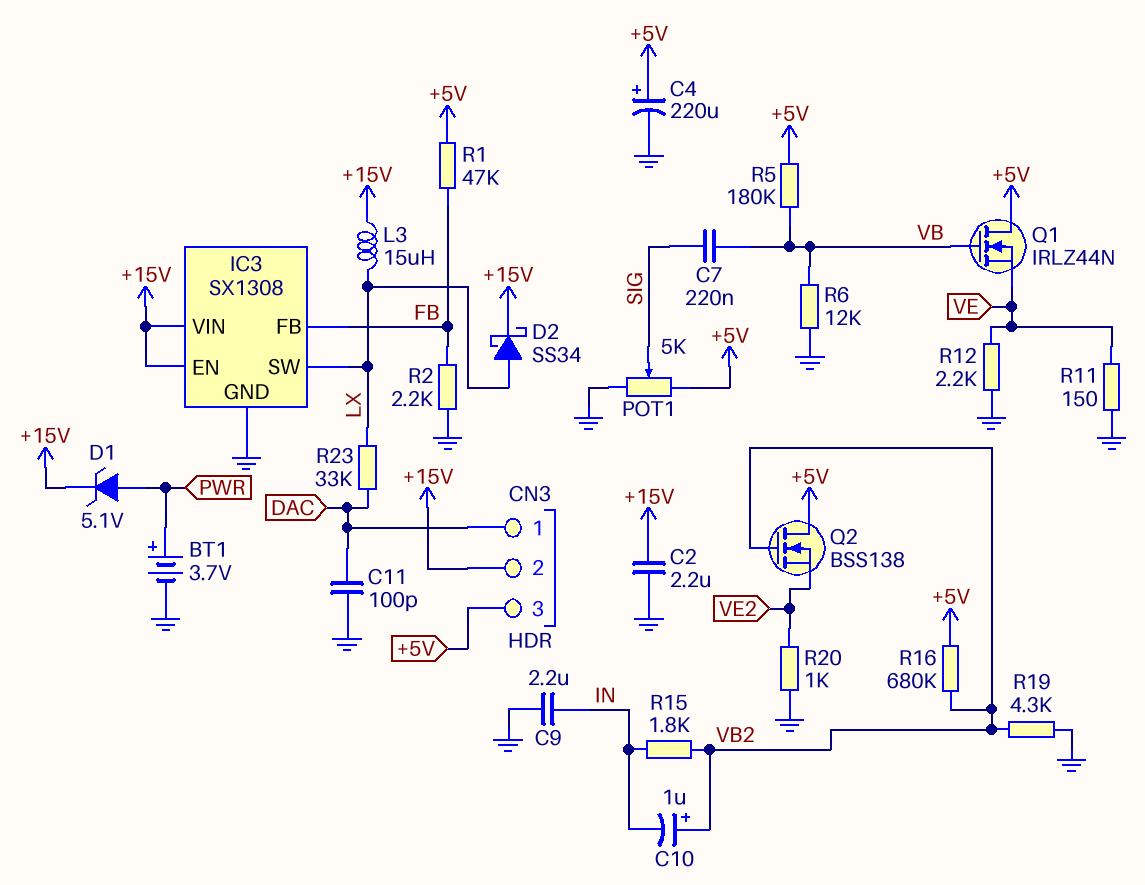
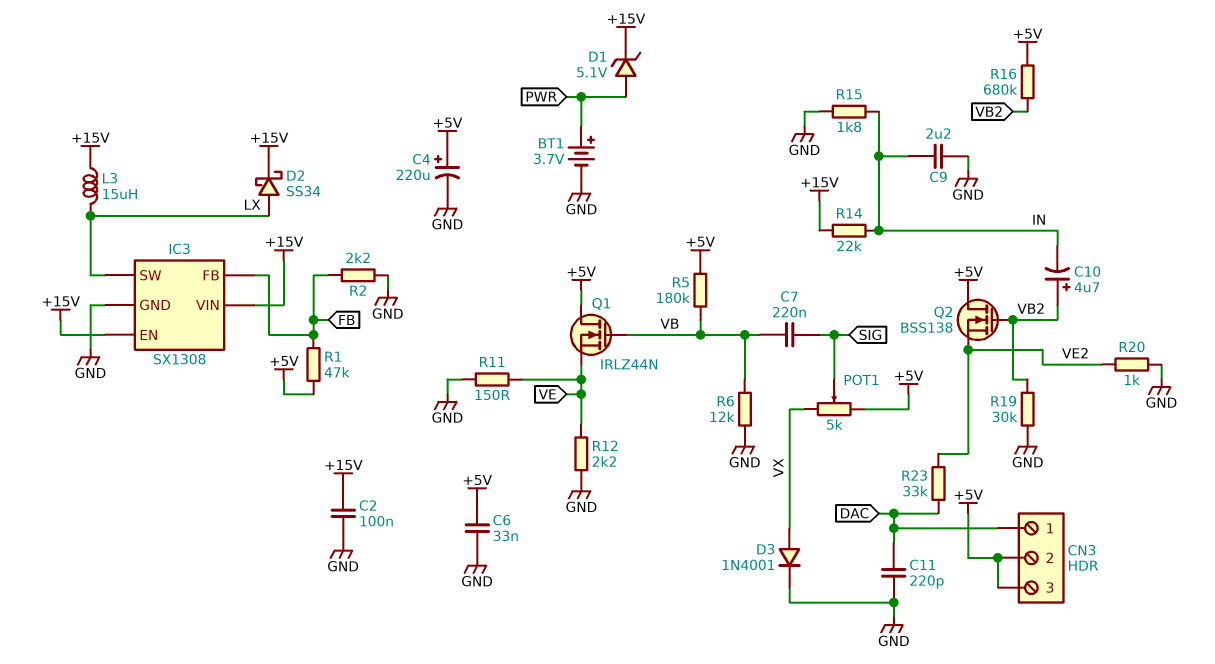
C2: 2.2uF (+15V, GND) -> 100nF (+15V, GND)
C6: none -> 33nF (+5V, GND)
C10: 1uF (plus VB2, minus IN) -> 4.7uF (plus VB2, minus IN)
C11: 100pF (DAC, GND) -> 220pF (DAC, GND)
CN3 pin 2: +15V -> +5V
D3: none -> diode 1N4001 (A VX, K GND)
POT1: 5k (+5V, GND, wiper SIG) -> 5k (+5V, VX, wiper SIG)
R14: none -> 22k (+15V, IN)
R15: 1.8k (IN, VB2) -> 1.8k (GND, IN)
R19: 4.3k (GND, VB2) -> 30k (GND, VB2)
R23: 33k (DAC, LX) -> 33k (DAC, VE2)

